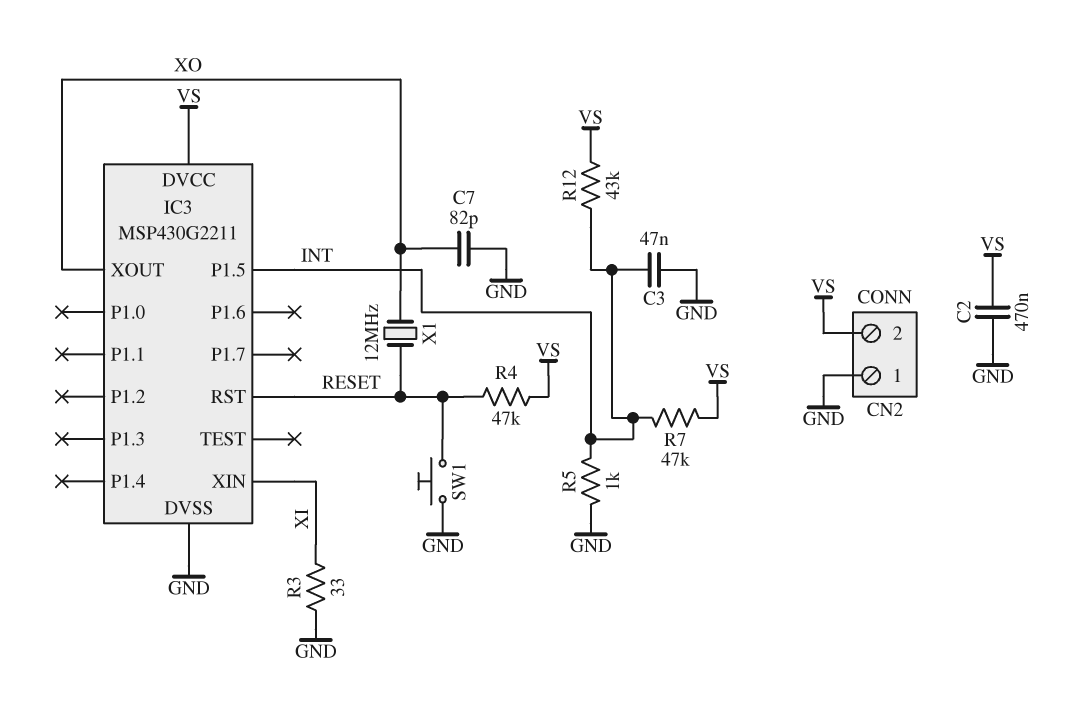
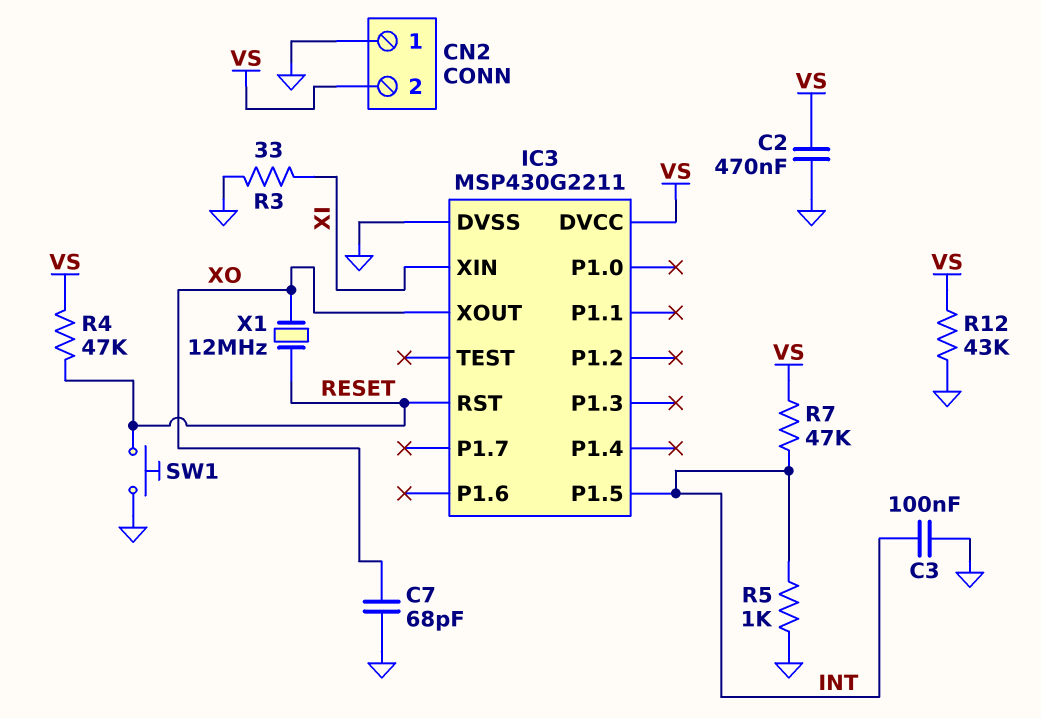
C3: 47nF (GND, INT) -> 100nF (GND, INT)
C7: 82pF (GND, XO) -> 68pF (GND, XO)
R12: 43k (INT, VS) -> 43k (GND, VS)

